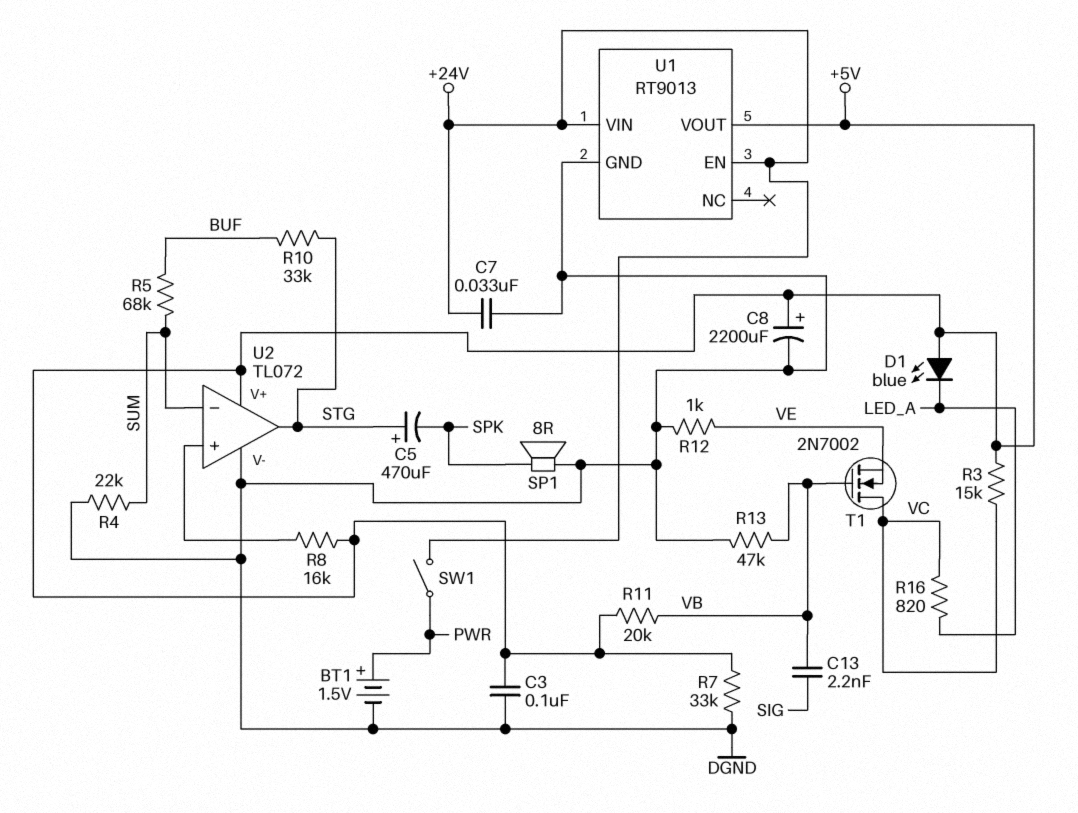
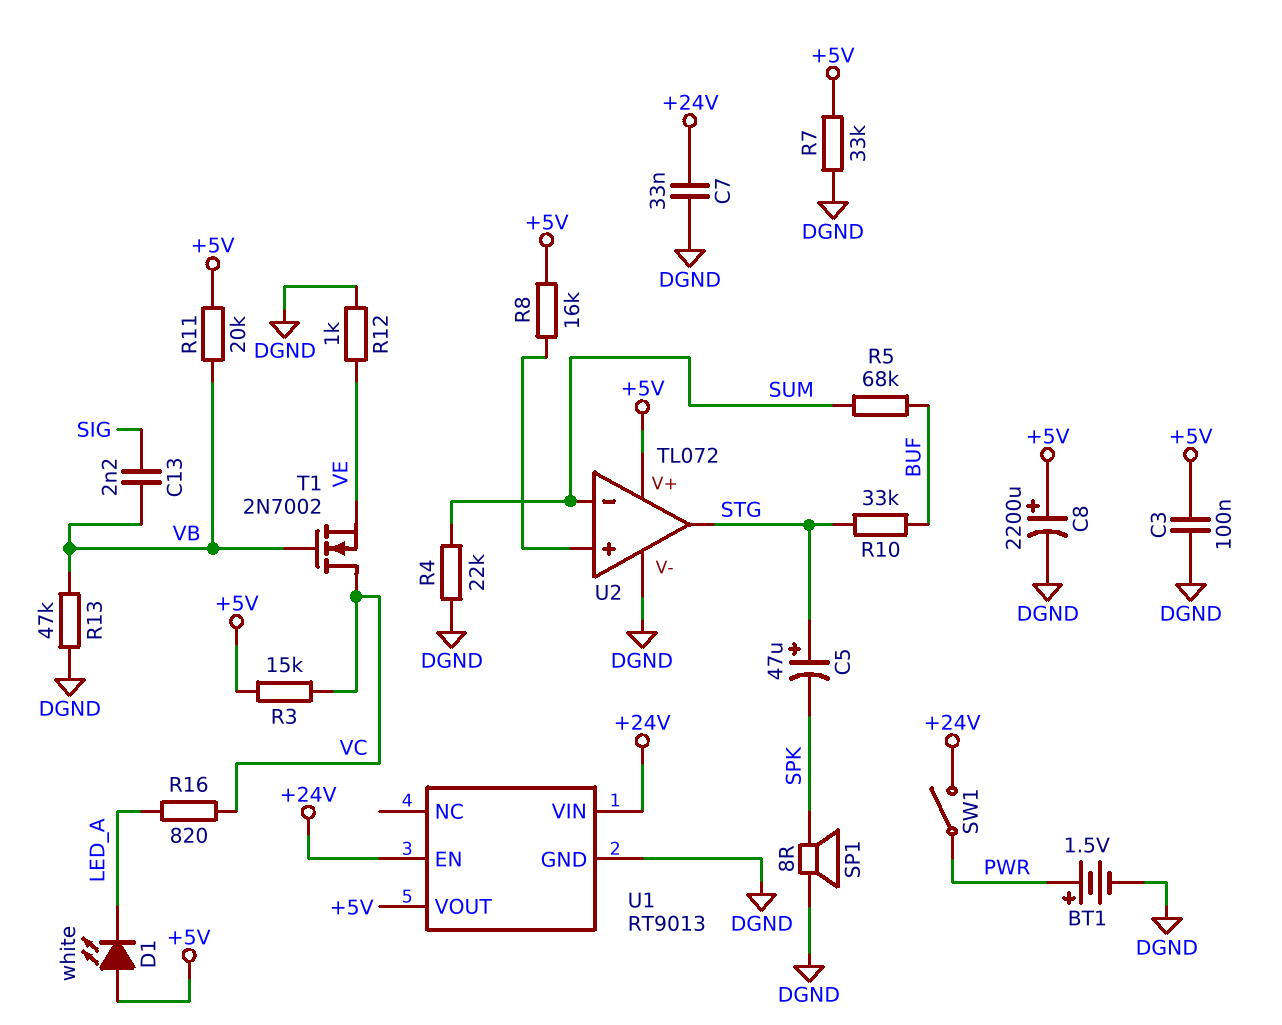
C5: 470uF (plus STG, minus SPK) -> 47uF (plus STG, minus SPK)
D1: LED blue (A +5V, K LED_A) -> LED white (A +5V, K LED_A)

